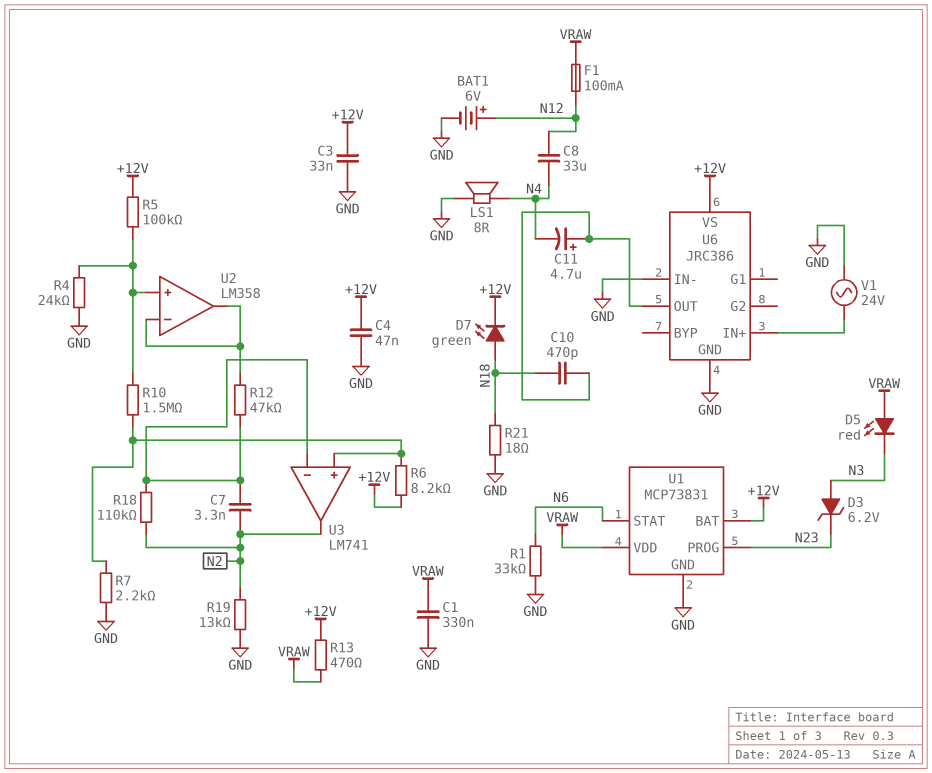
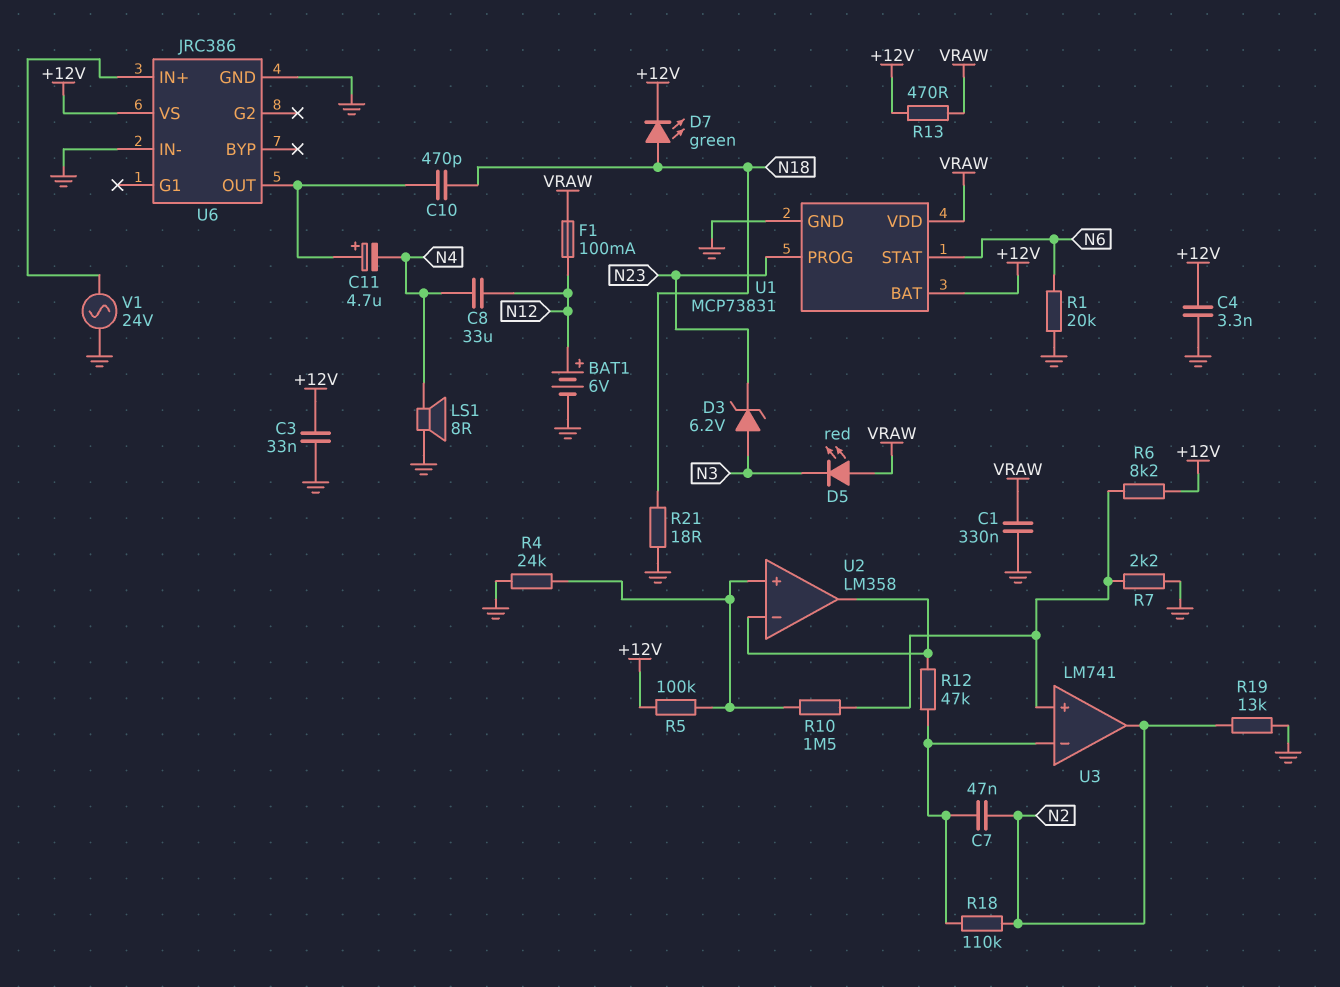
C4: 47nF (+12V, GND) -> 3.3nF (+12V, GND)
C7: 3.3nF (N2, U3/in-) -> 47nF (N2, U3/in-)
R1: 33k (GND, N6) -> 20k (GND, N6)

